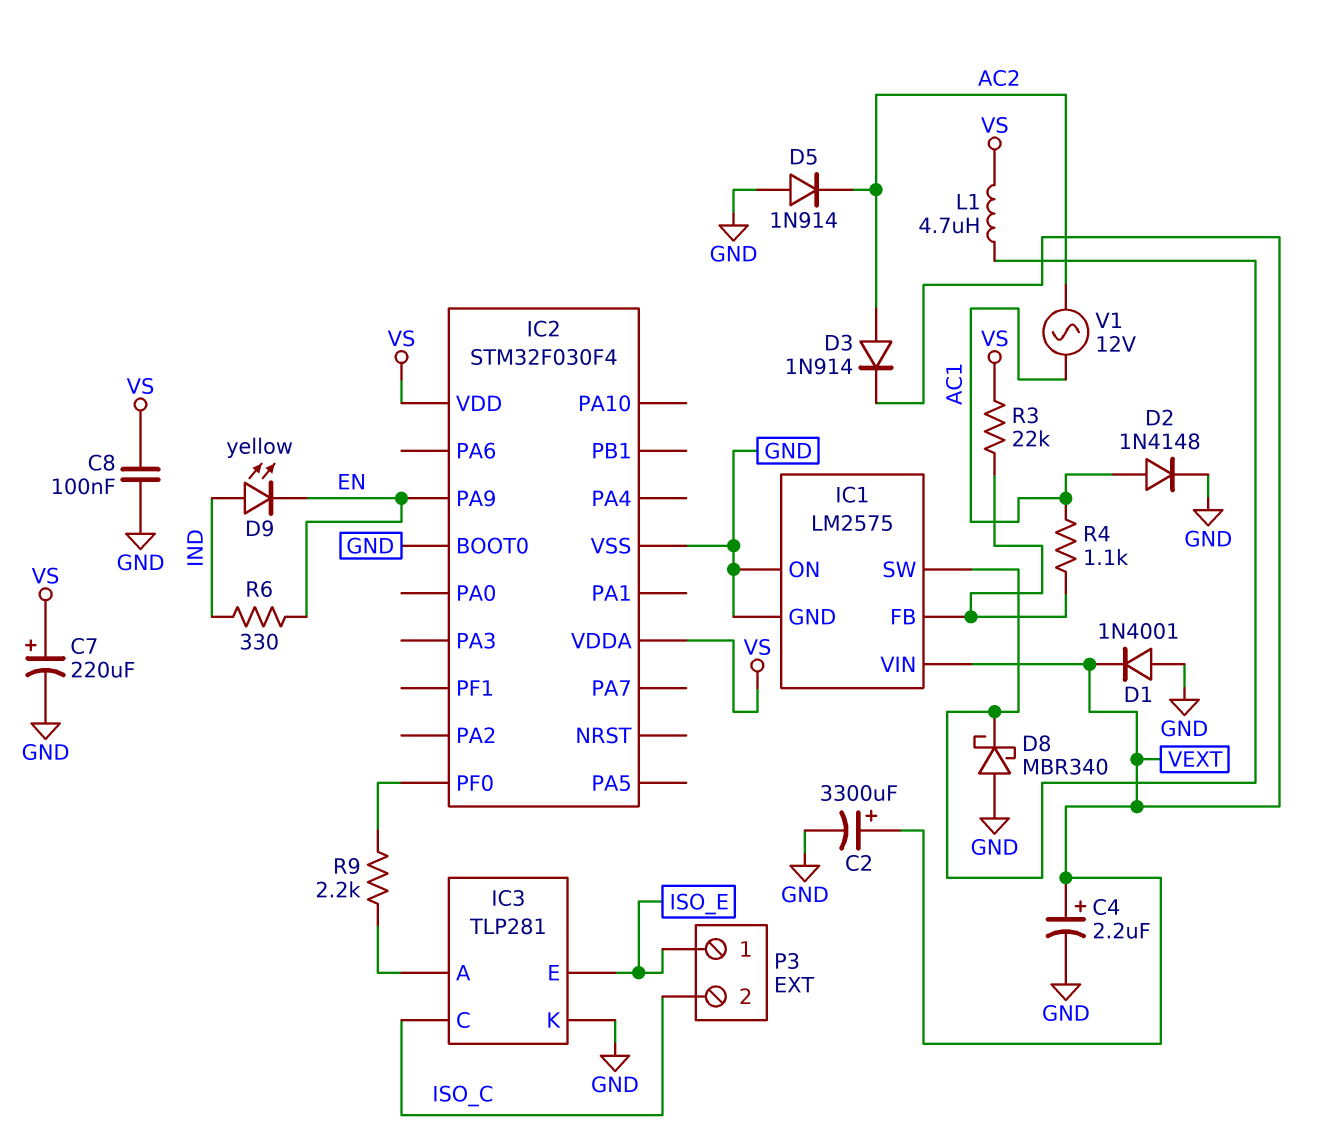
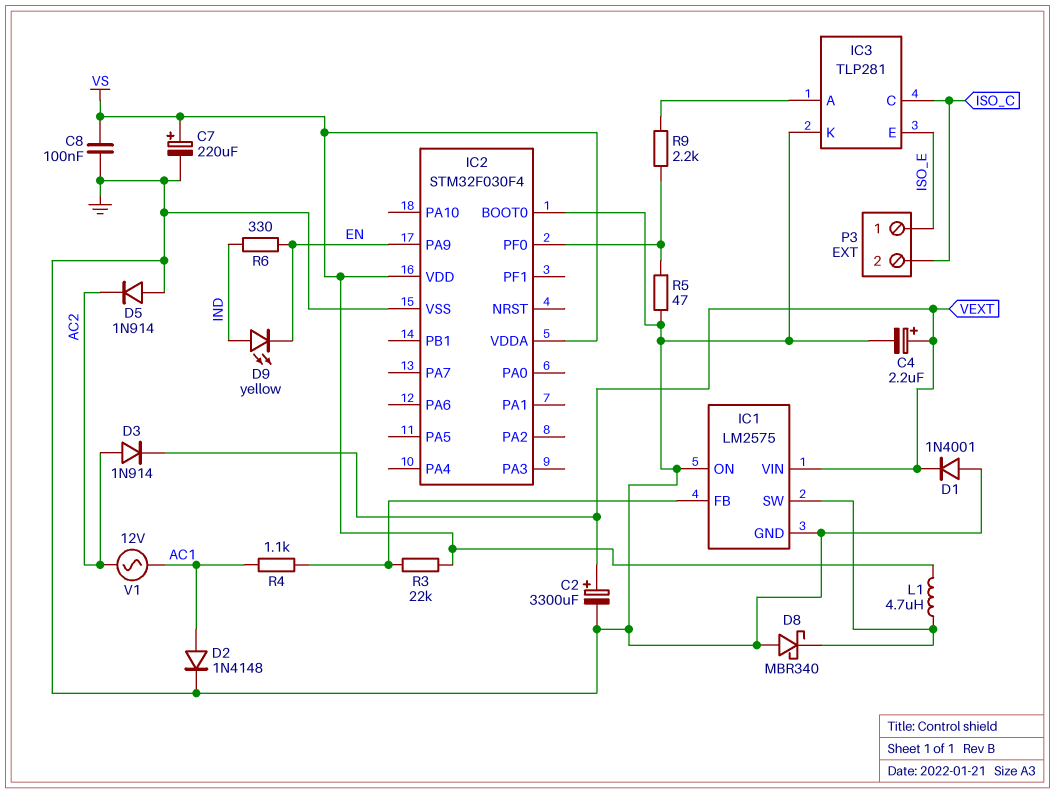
R5: none -> 47 (GND, IC2/PF0)

